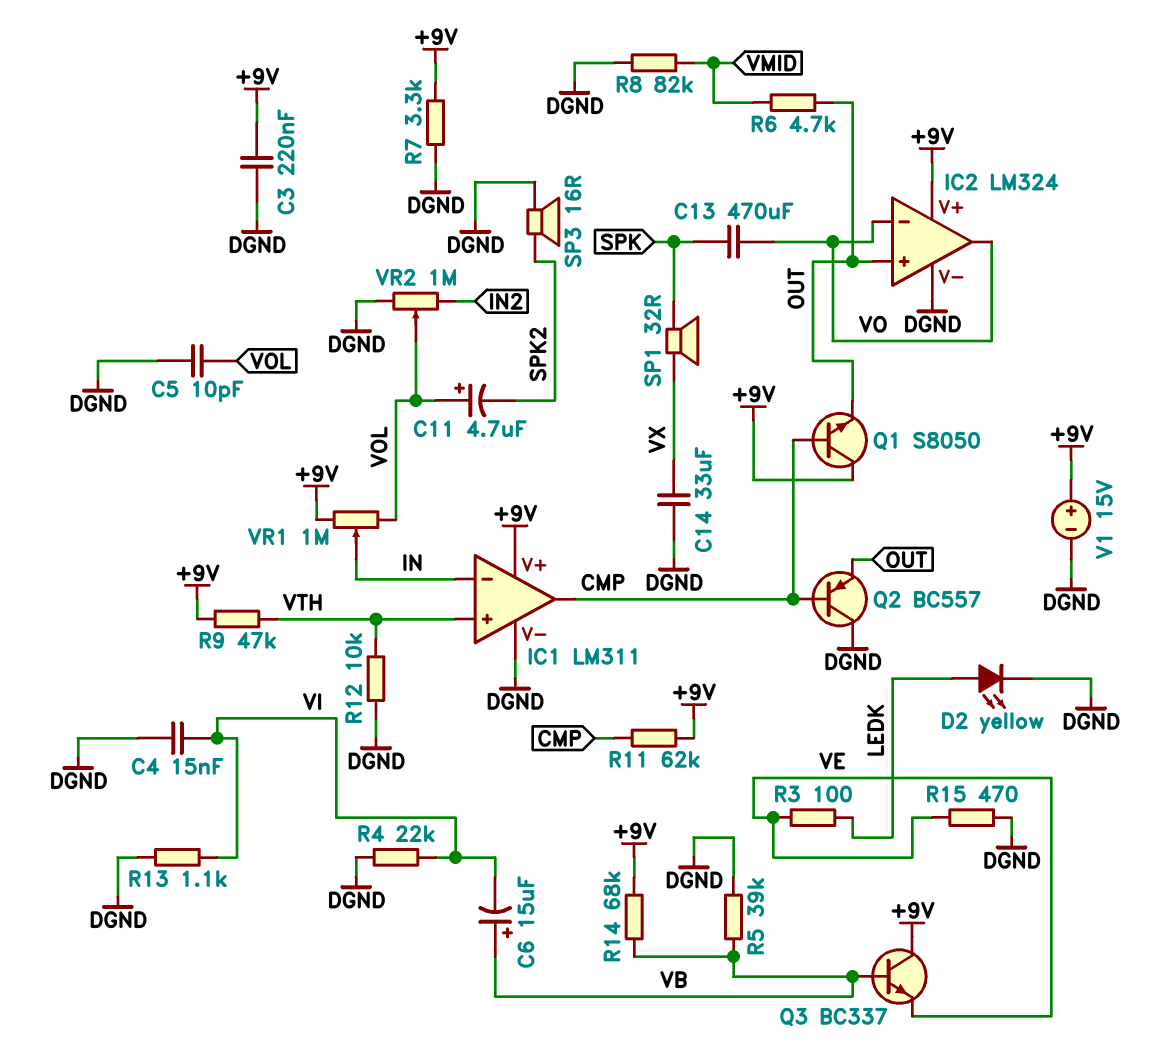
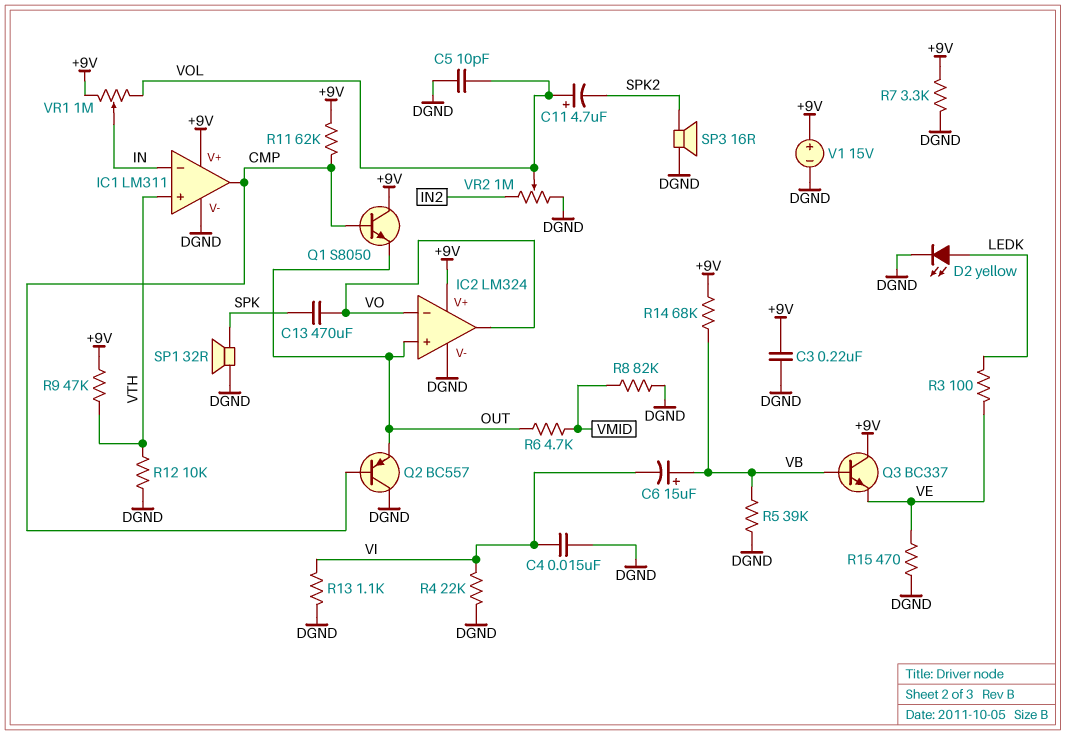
C14: 33uF (DGND, VX) -> none
SP1: speaker 32R (SPK, VX) -> speaker 32R (DGND, SPK)

